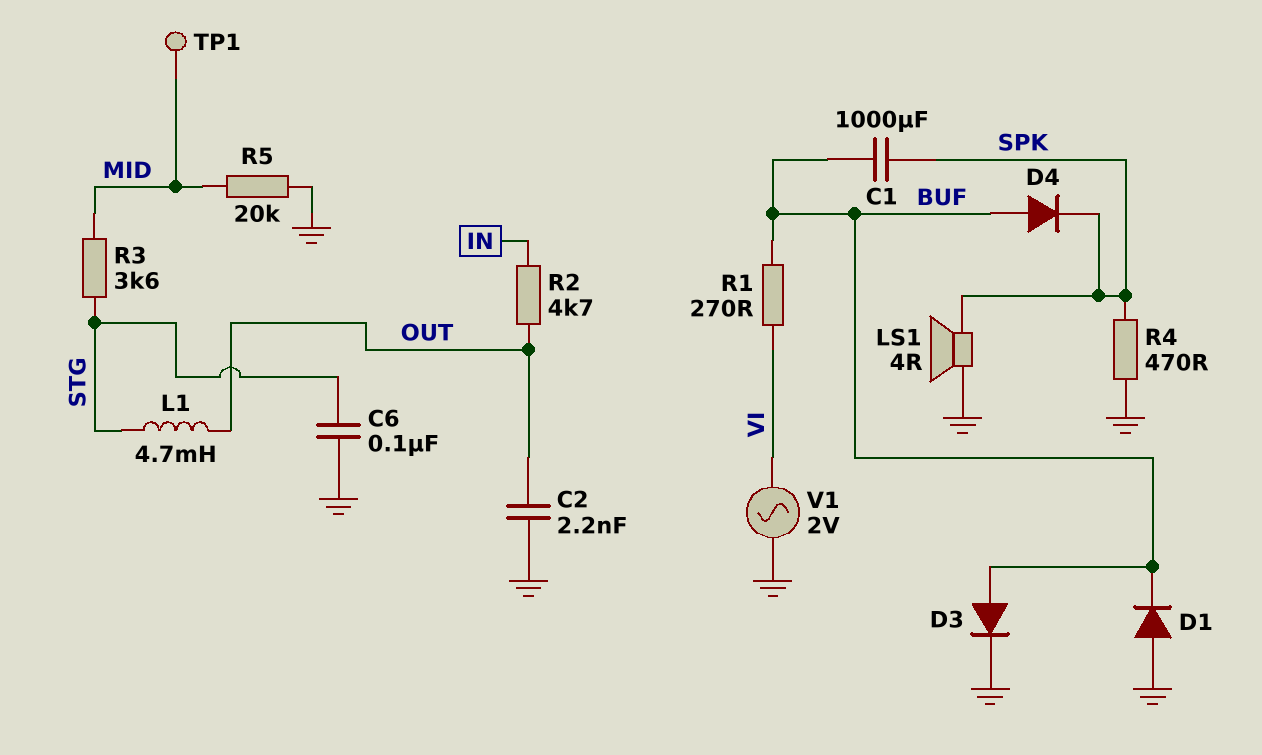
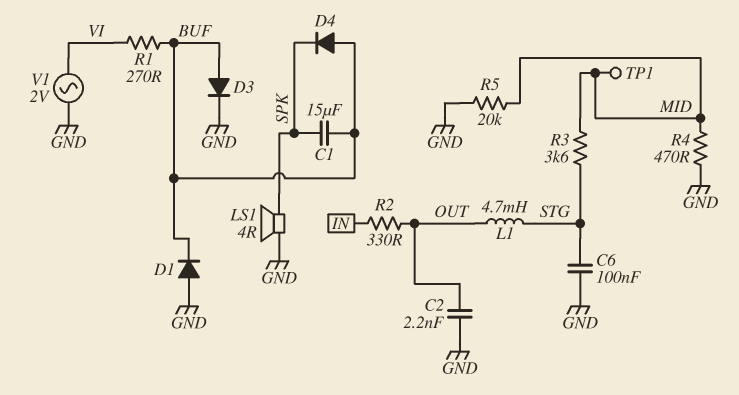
C1: 1000uF (BUF, SPK) -> 15uF (BUF, SPK)
R2: 4.7k (IN, OUT) -> 330 (IN, OUT)
R4: 470 (GND, SPK) -> 470 (GND, MID)

